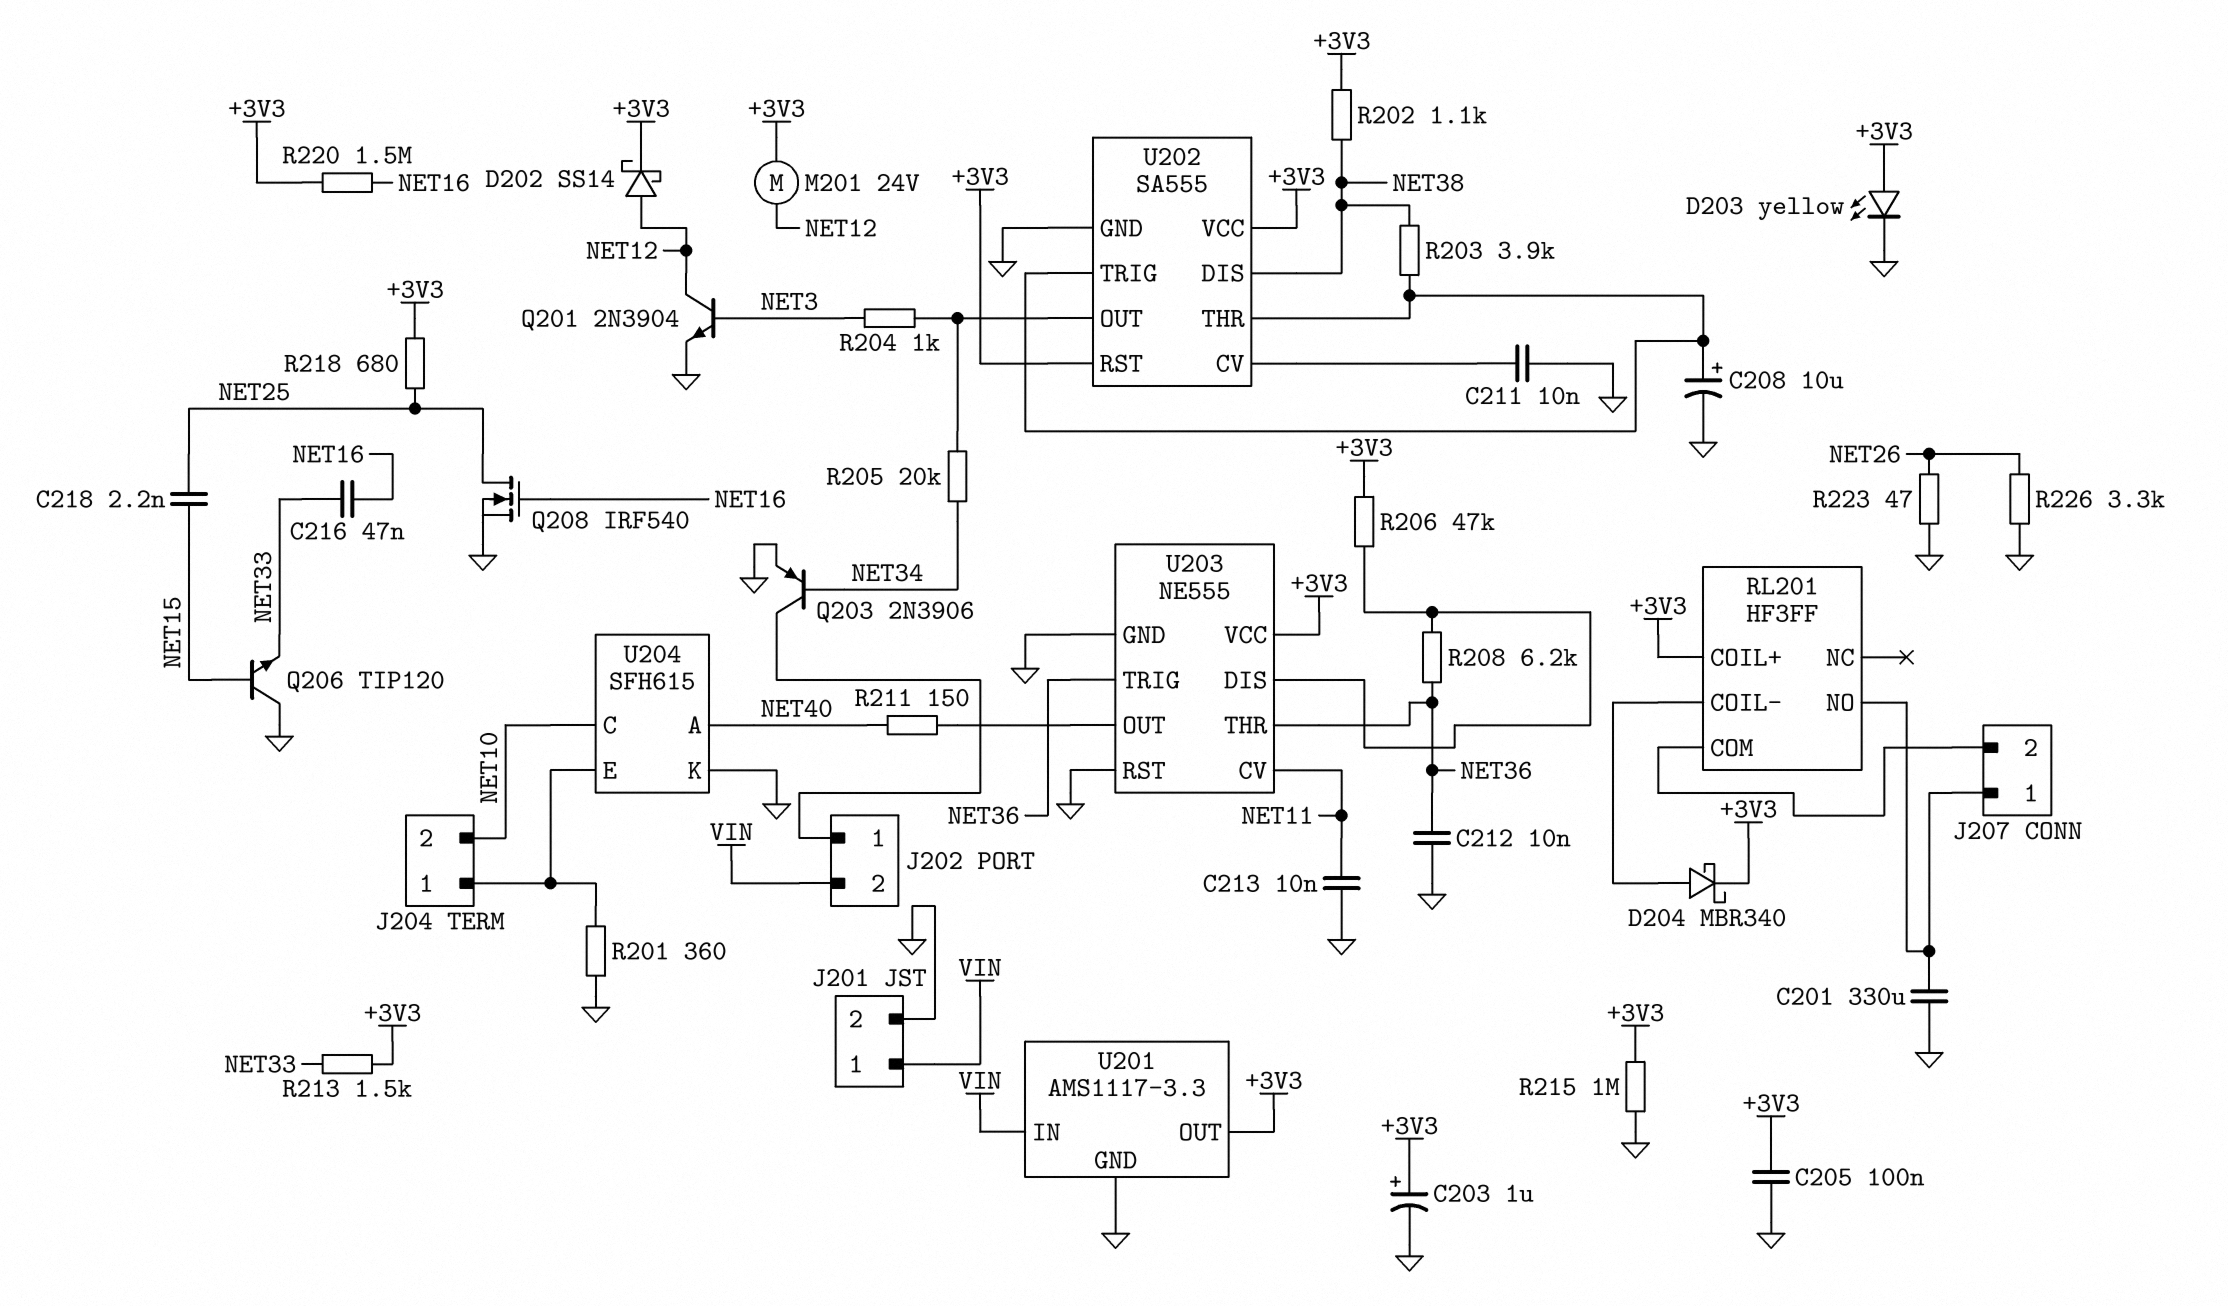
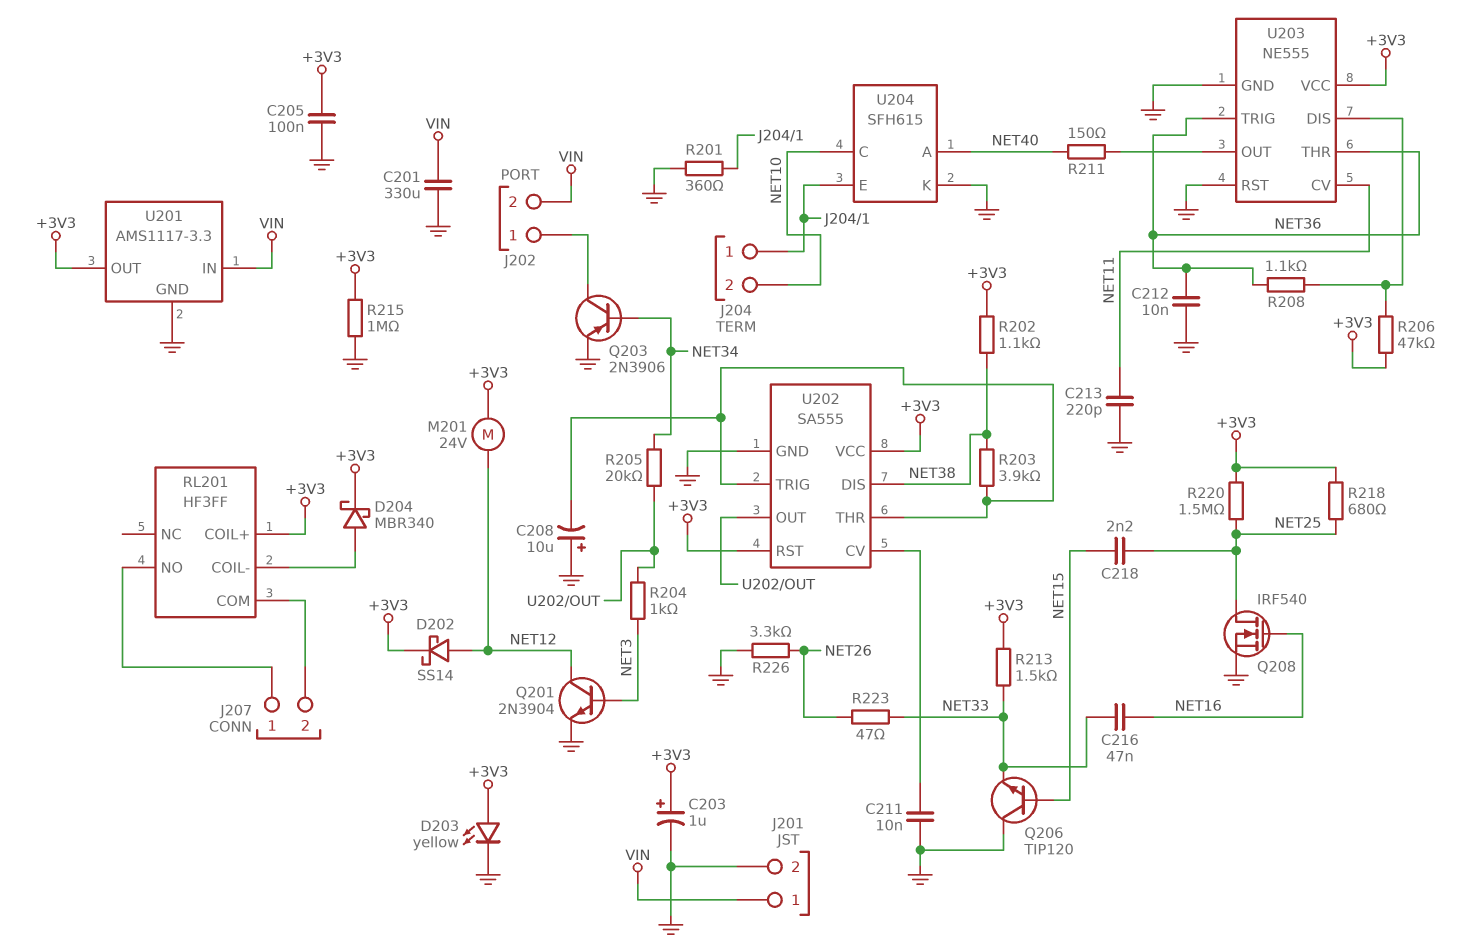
C201: 330uF (GND, J207/1) -> 330uF (GND, VIN)
C208: 10uF (plus U202/THR, minus GND) -> 10uF (plus GND, minus U202/THR)
C213: 10nF (GND, NET11) -> 220pF (GND, NET11)
R208: 6.2k (NET36, U203/DIS) -> 1.1k (NET36, U203/DIS)
R220: 1.5M (+3V3, NET16) -> 1.5M (+3V3, NET25)
R223: 47 (GND, NET26) -> 47 (NET26, NET33)

